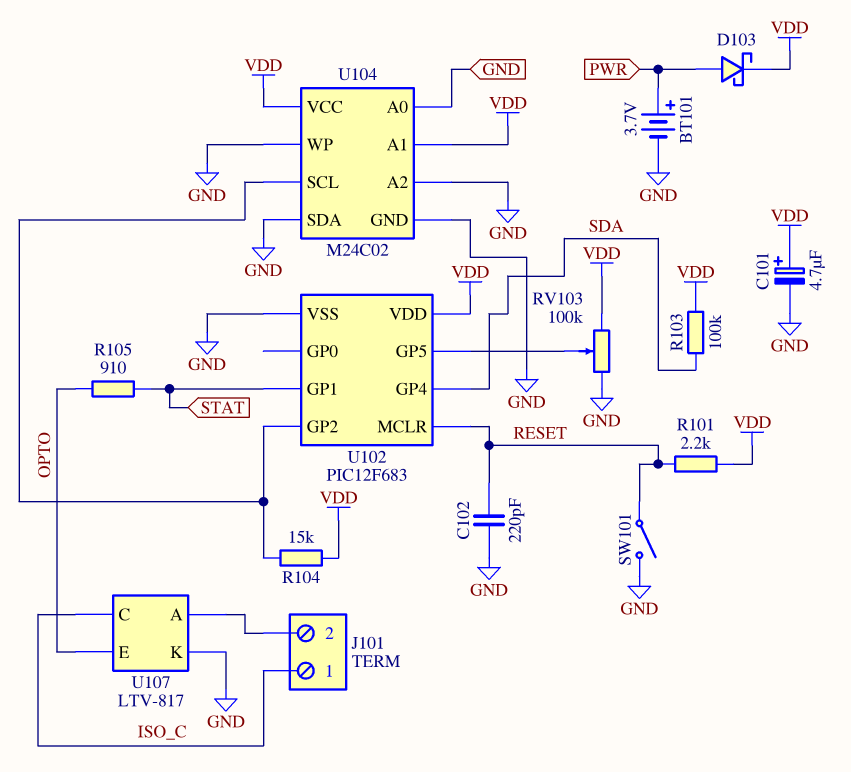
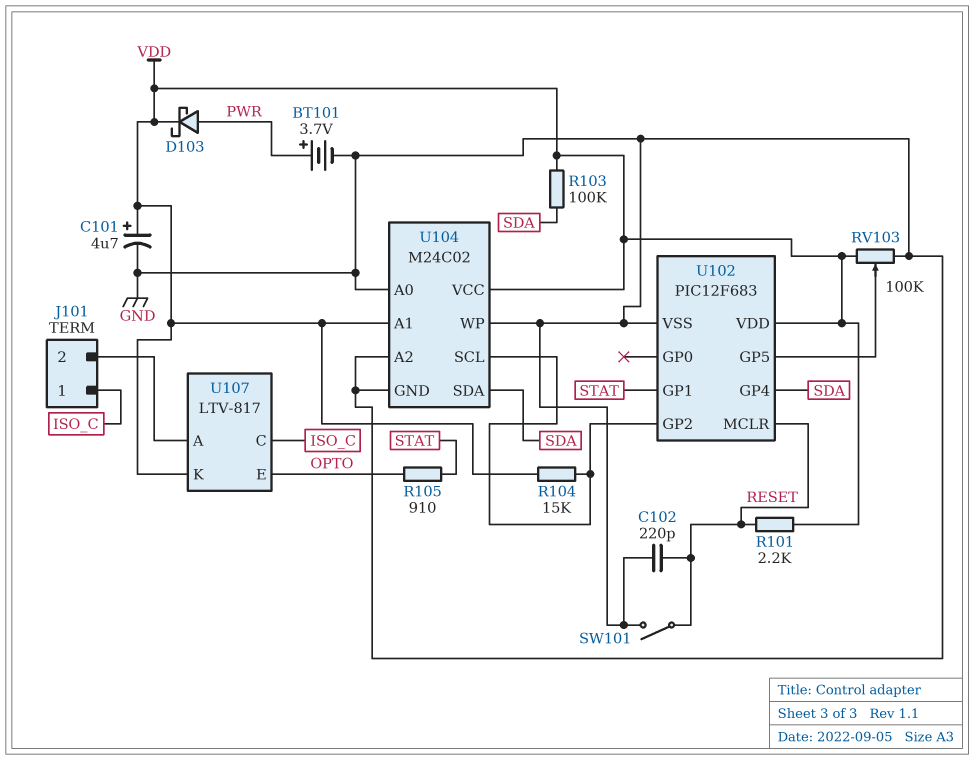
U104 pin SDA: GND -> SDA
U107 pin K: GND -> VDD

